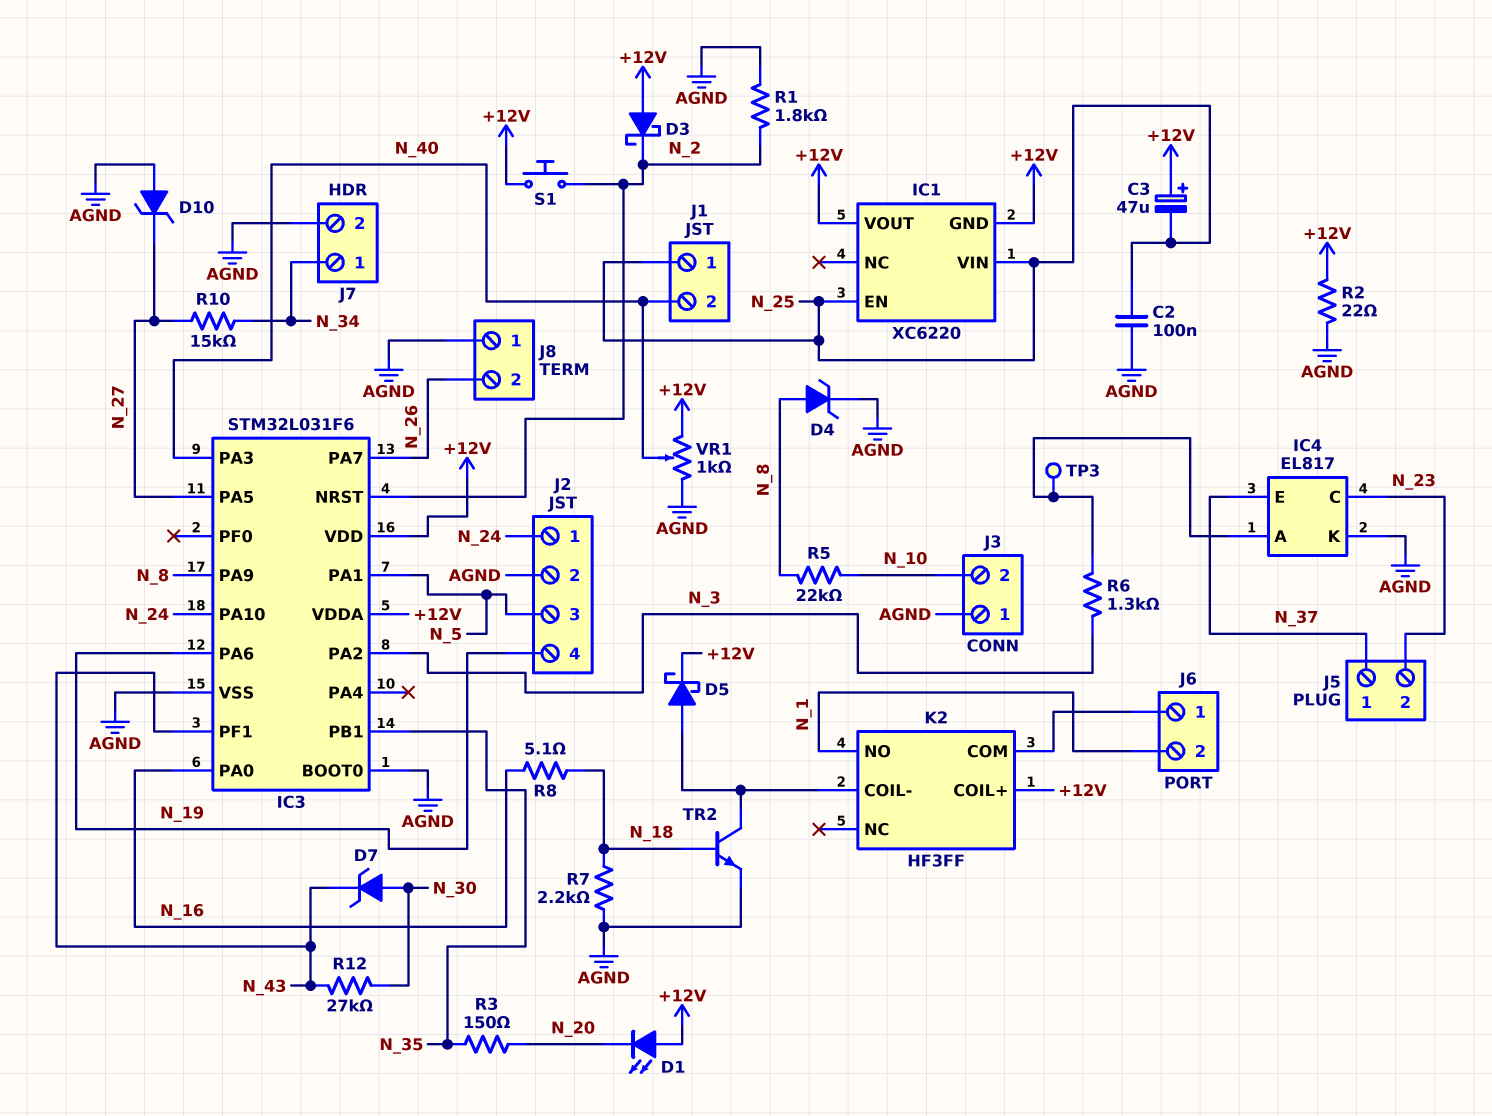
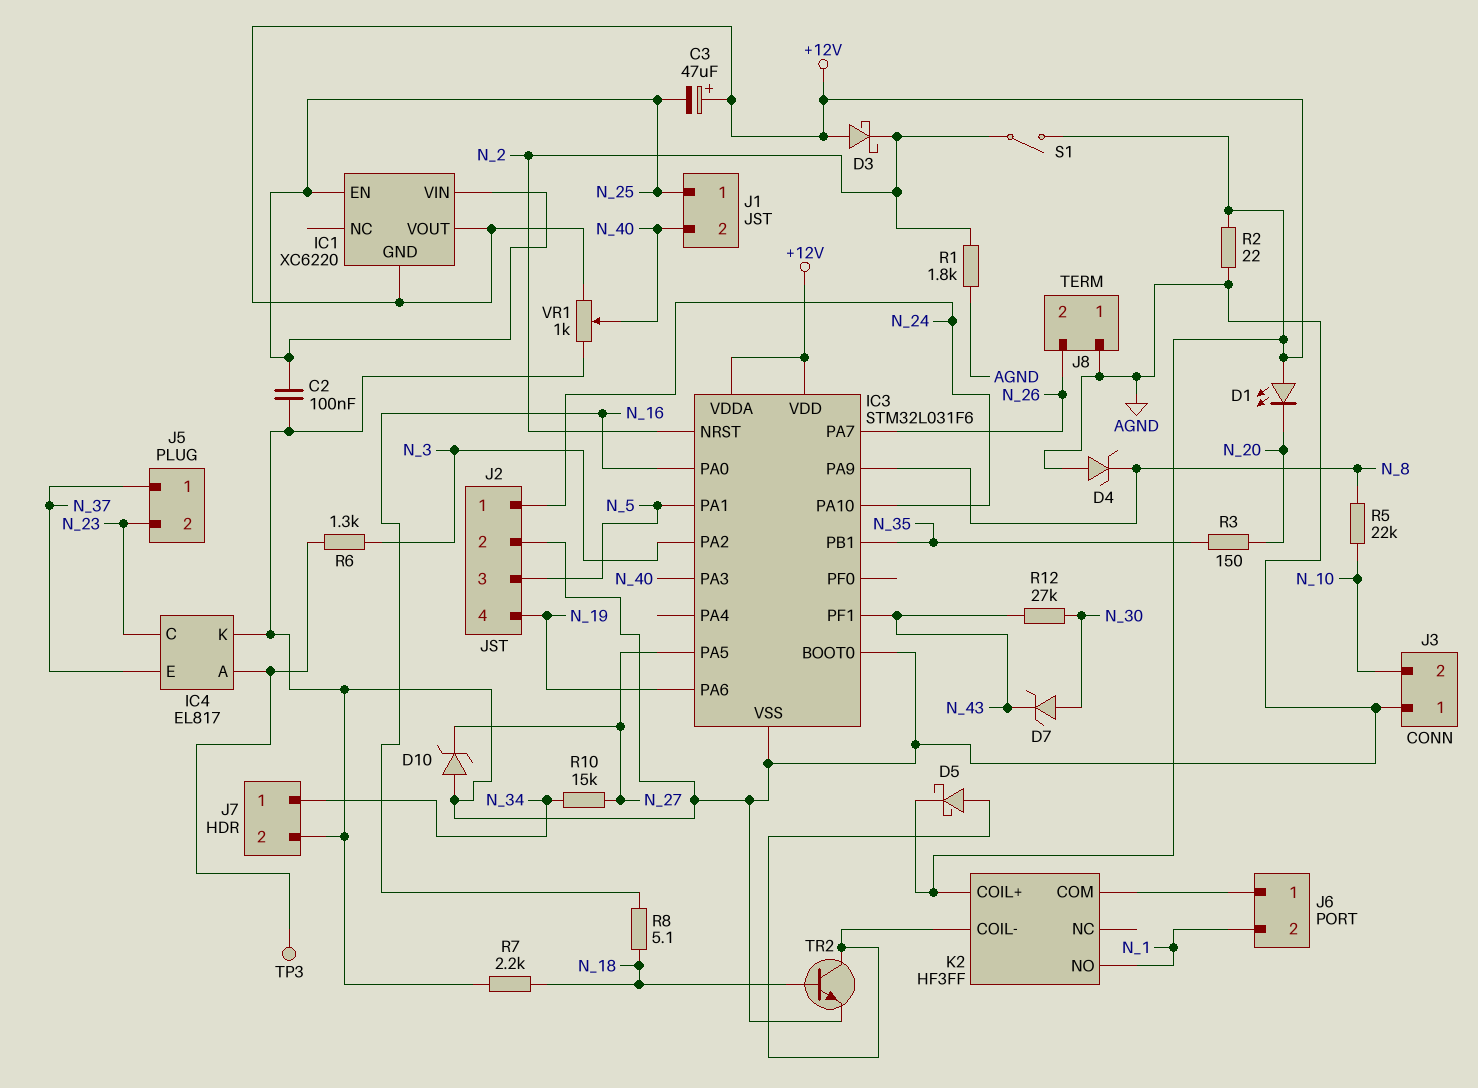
D4: zener (A N_8, K AGND) -> zener (A AGND, K N_8)
S1: button (+12V, N_2) -> switch (+12V, N_2)

